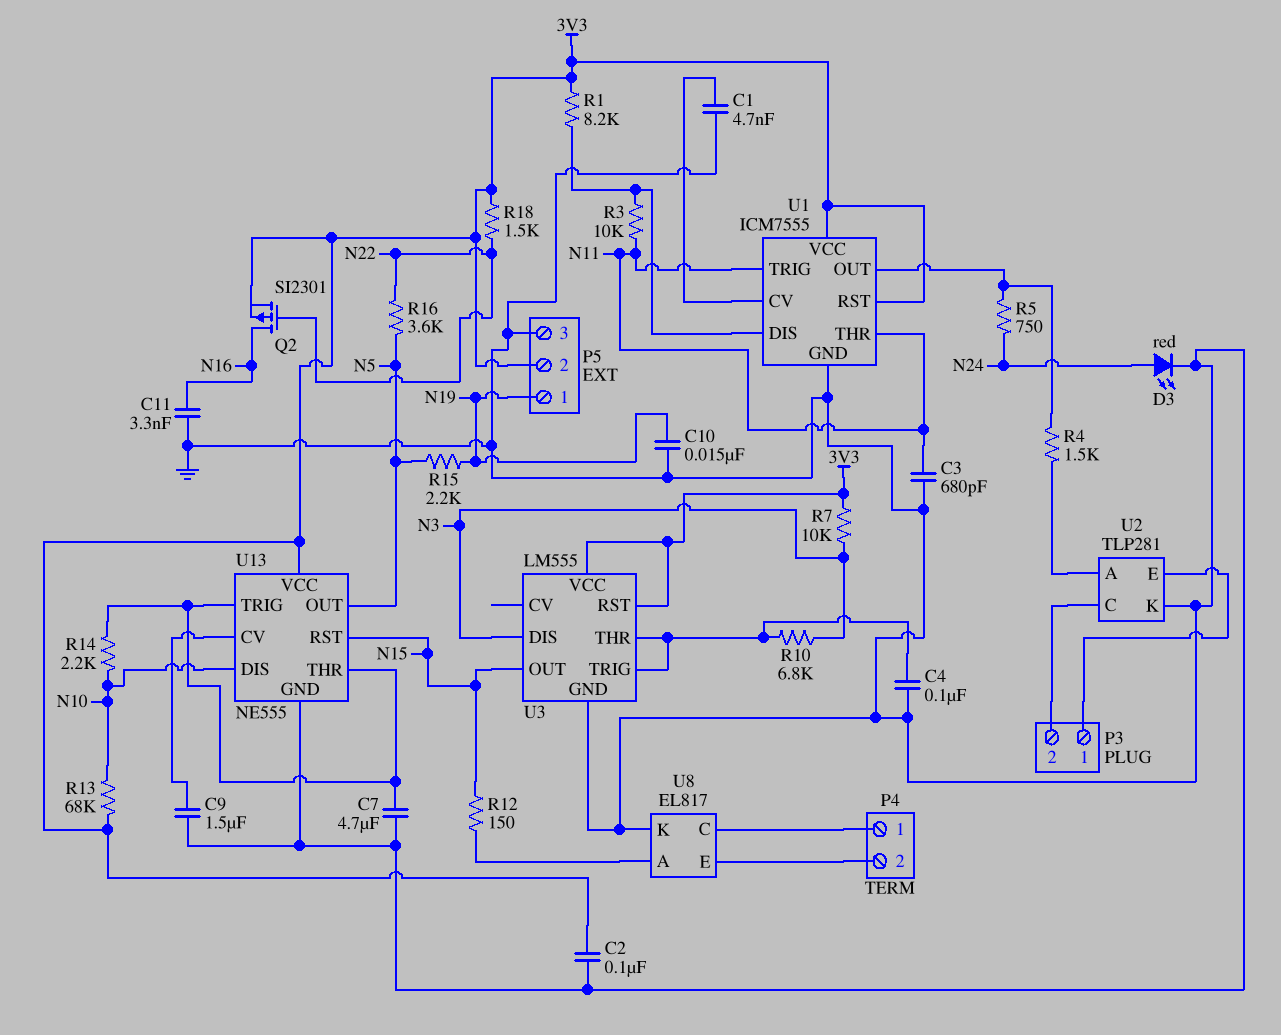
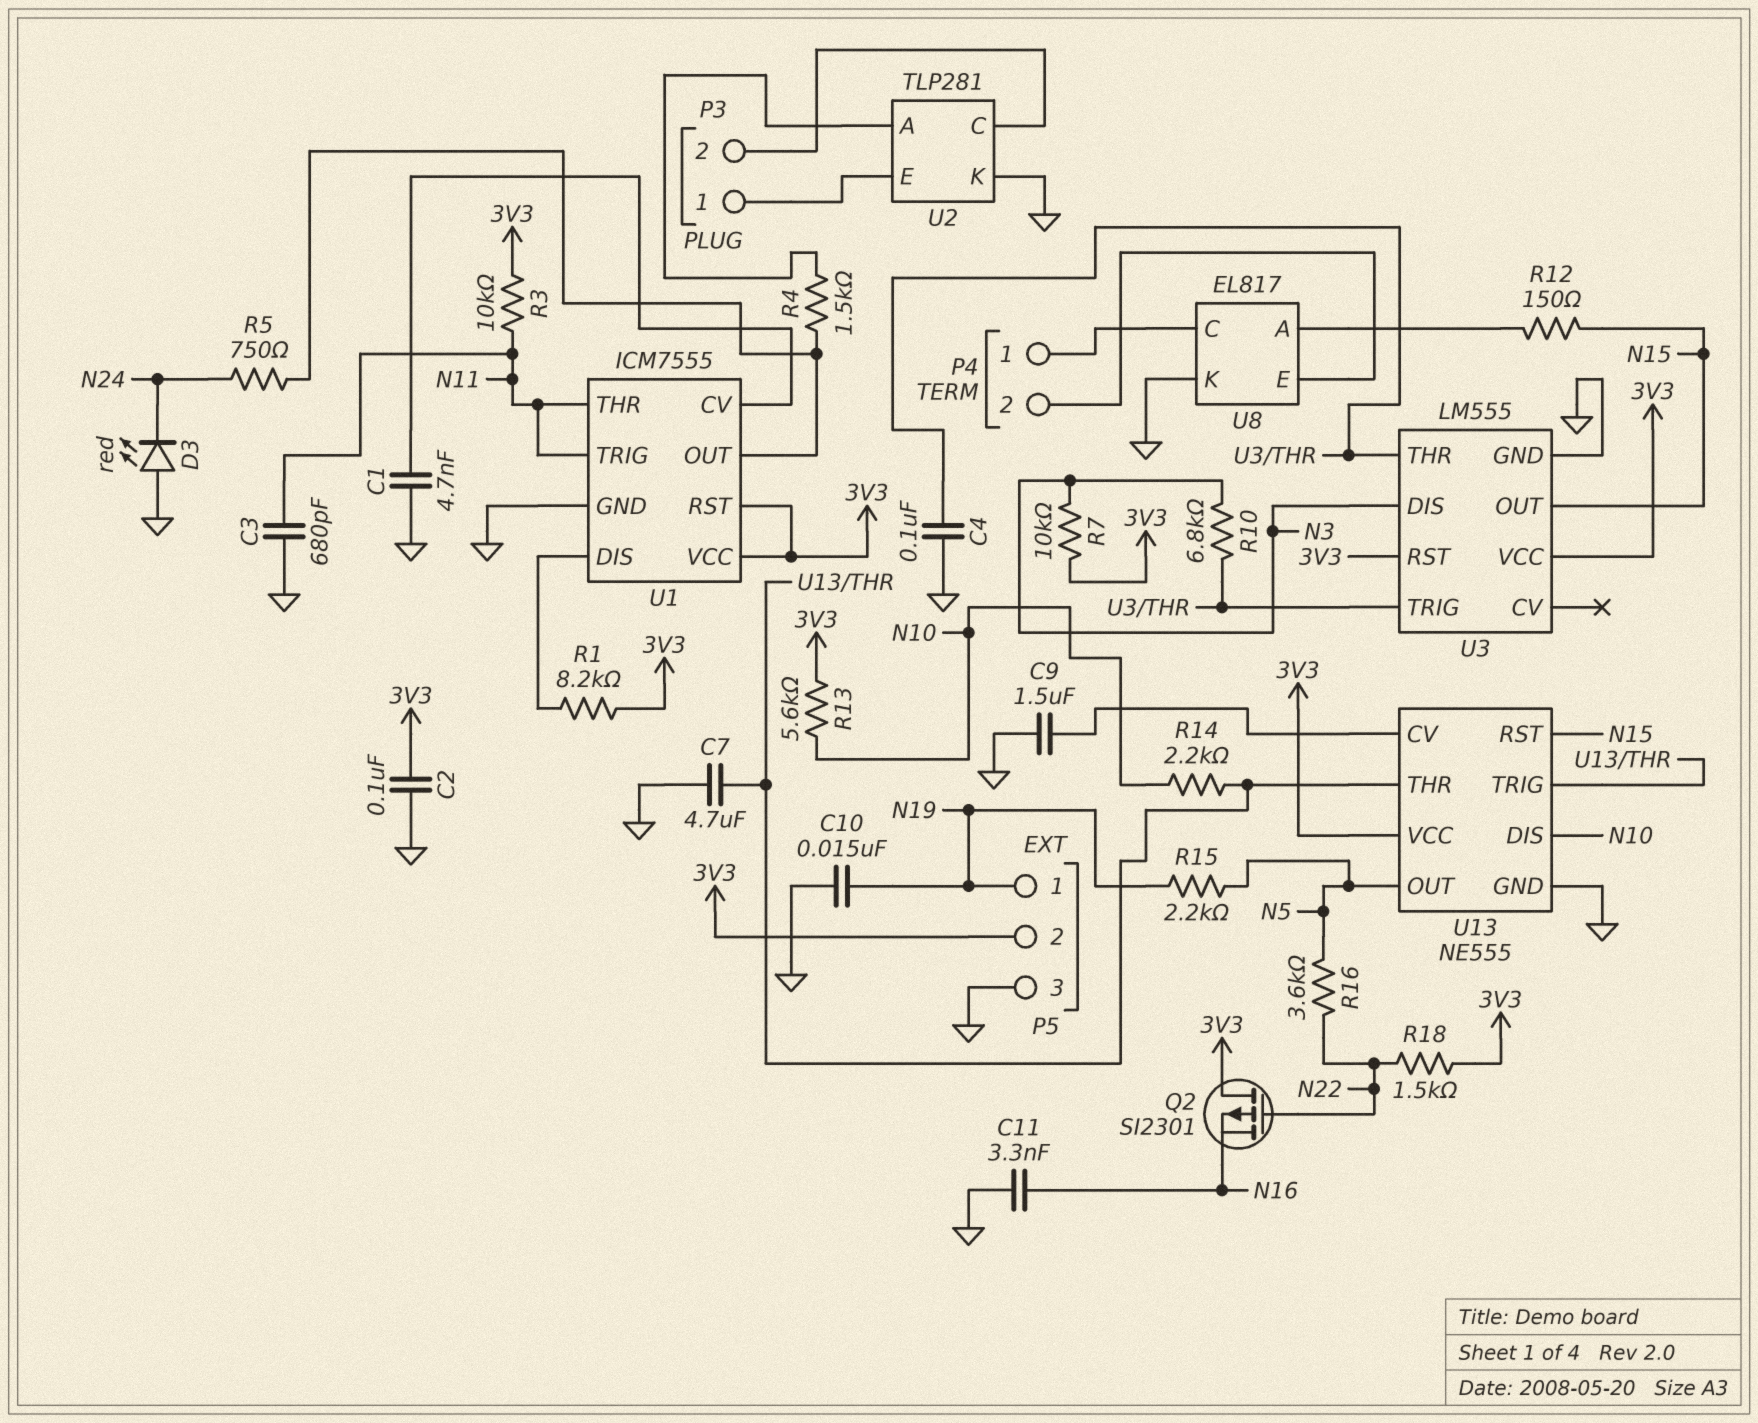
D3: LED red (A N24, K GND) -> LED red (A GND, K N24)
Q2: PMOS SI2301 (G N22, D N16, S 3V3) -> PMOS SI2301 (G N22, D 3V3, S N16)
R3: 10k (N11, U1/DIS) -> 10k (3V3, N11)
R13: 68k (3V3, N10) -> 5.6k (3V3, N10)

